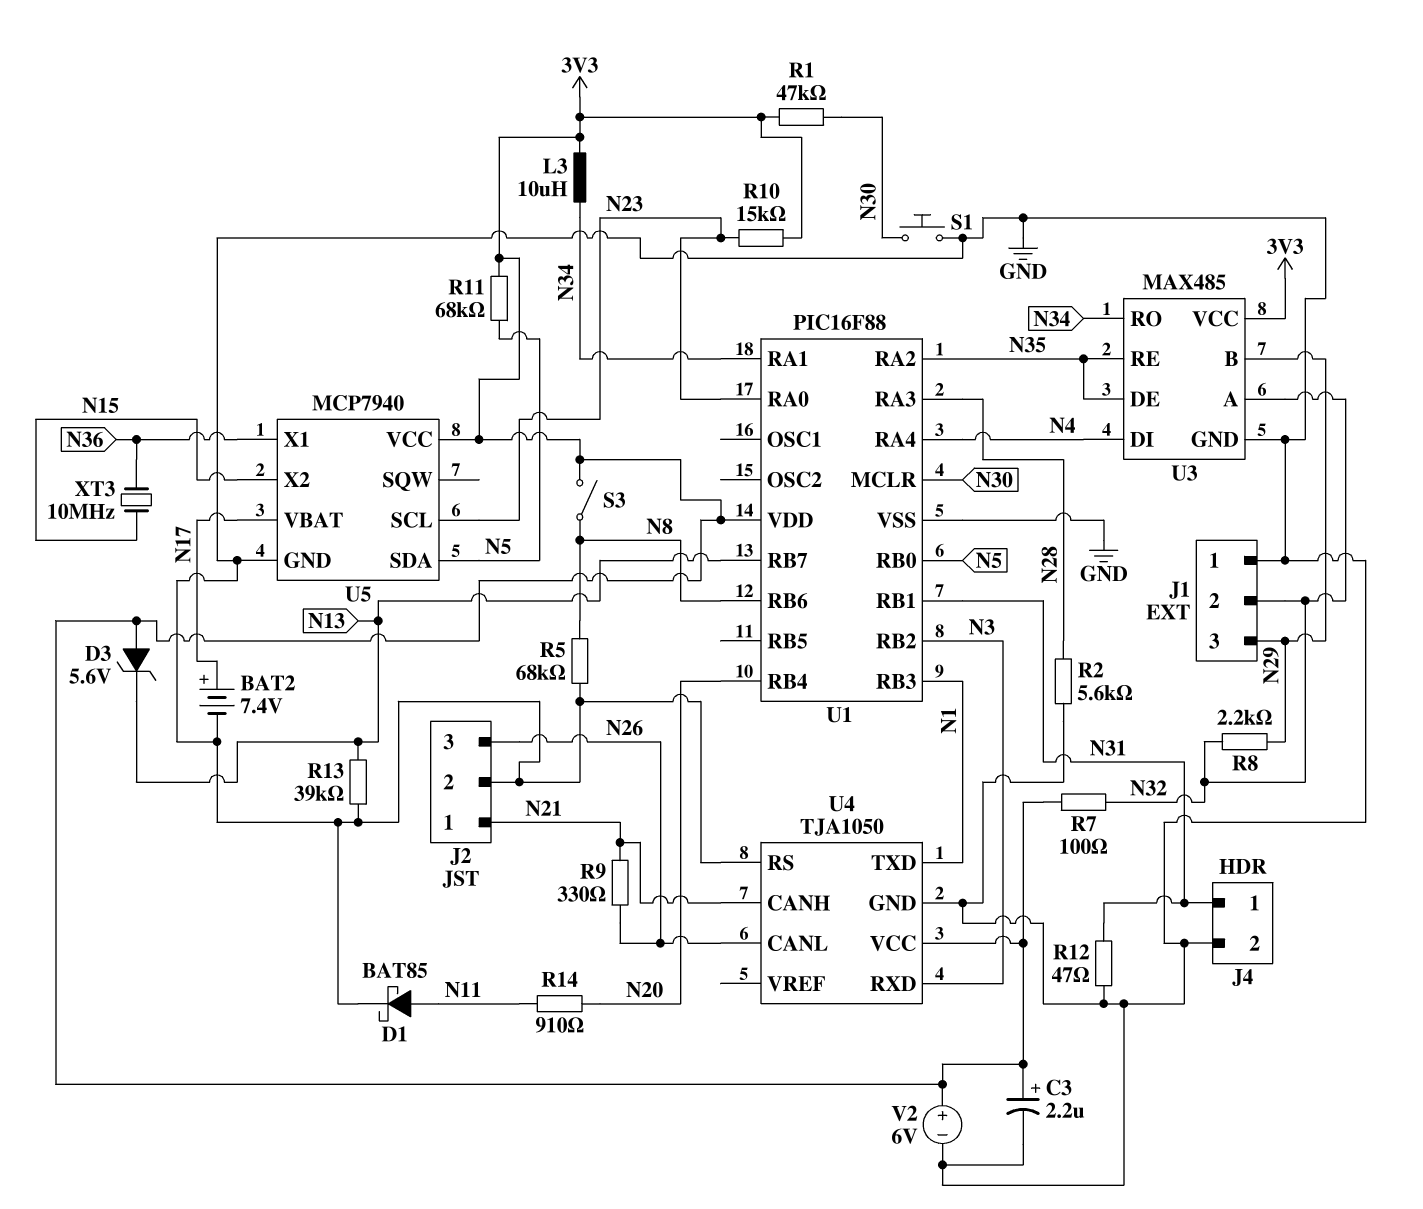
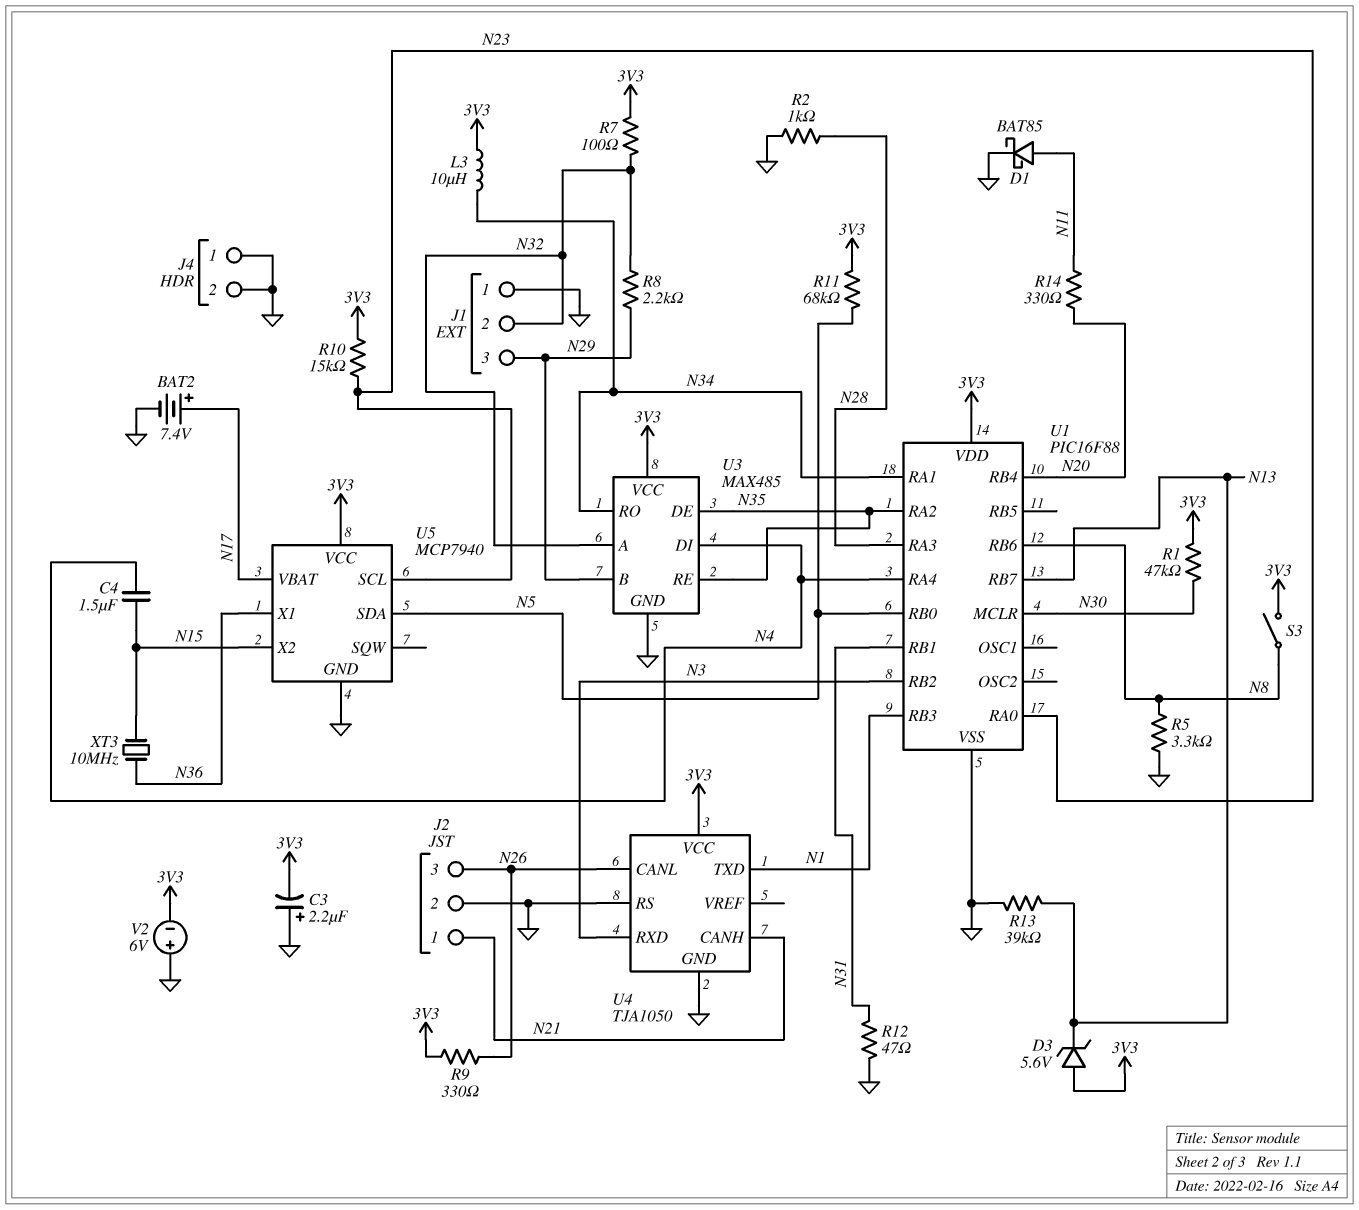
C3: 2.2uF (plus 3V3, minus GND) -> 2.2uF (plus GND, minus 3V3)
C4: none -> 1.5uF (N4, N15)
J4 pin 1: N31 -> GND
R2: 5.6k (GND, N28) -> 1k (GND, N28)
R5: 68k (GND, N8) -> 3.3k (GND, N8)
R9: 330 (N21, N26) -> 330 (3V3, N26)
R14: 910 (N11, N20) -> 330 (N11, N20)
S1: button (GND, N30) -> none
V2: 6V (plus 3V3, minus GND) -> 6V (plus GND, minus 3V3)

